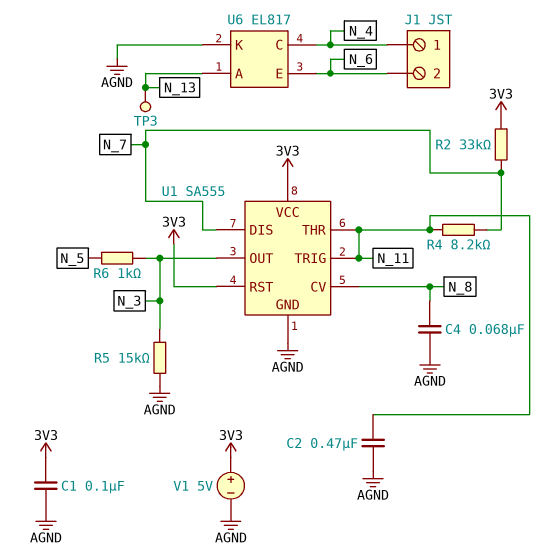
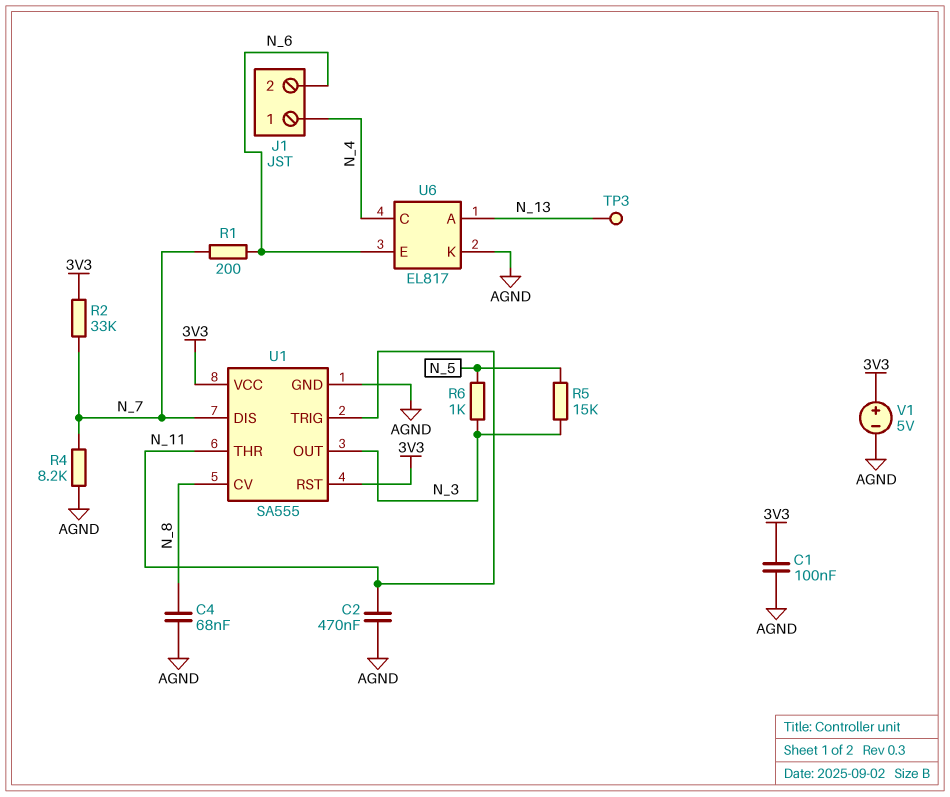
R1: none -> 200 (N_6, N_7)
R4: 8.2k (N_7, N_11) -> 8.2k (AGND, N_7)
R5: 15k (AGND, N_3) -> 15k (N_3, N_5)

